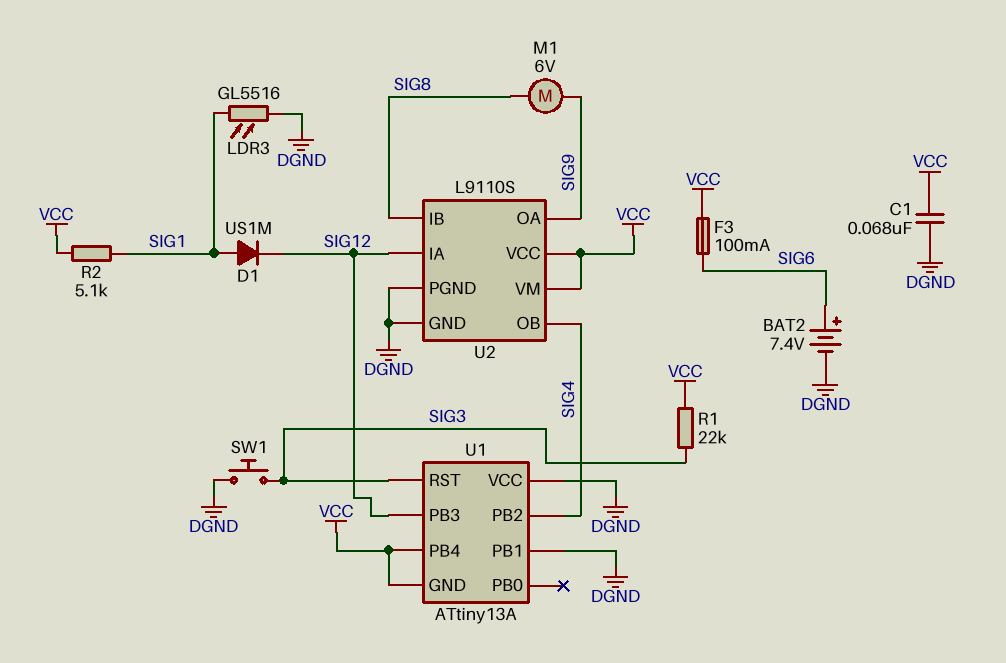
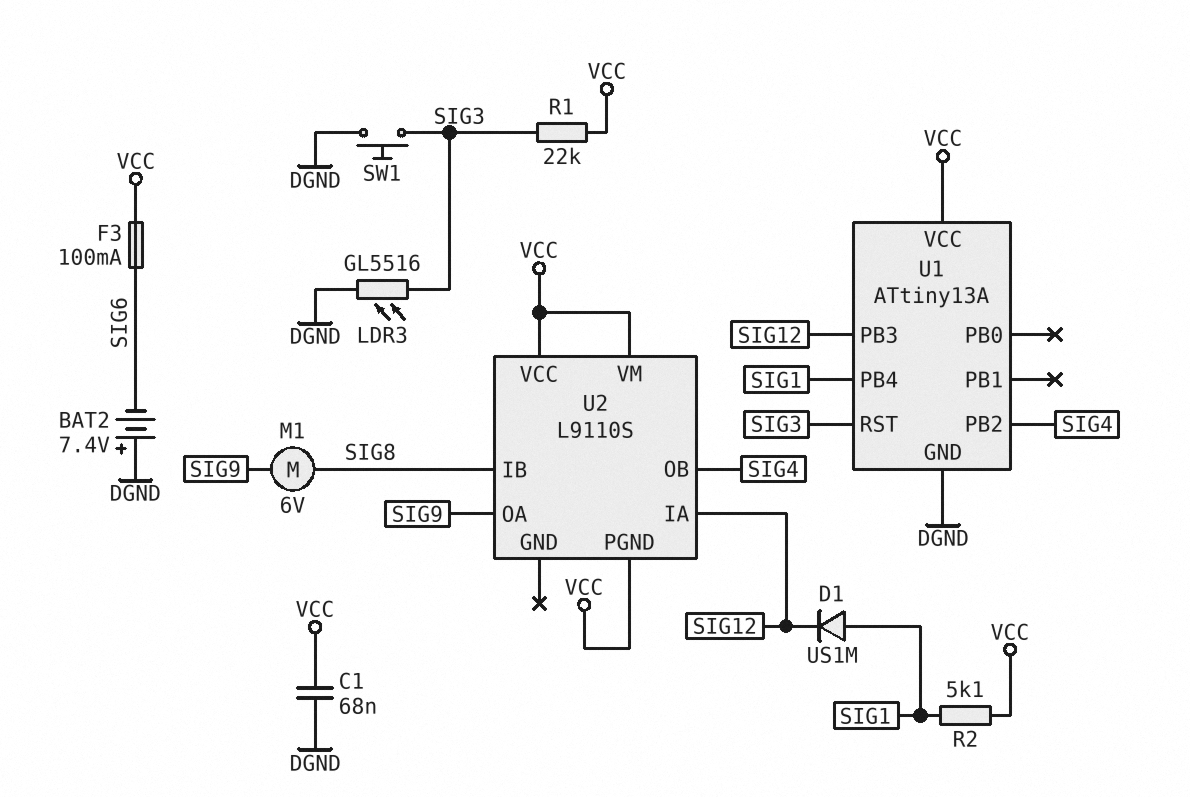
BAT2: 7.4V (plus SIG6, minus DGND) -> 7.4V (plus DGND, minus SIG6)
LDR3: GL5516 (DGND, SIG1) -> GL5516 (DGND, SIG3)
U1 pin GND: VCC -> DGND
U1 pin PB1: DGND -> none
U1 pin PB4: VCC -> SIG1
U1 pin VCC: DGND -> VCC
U2 pin GND: DGND -> none
U2 pin PGND: DGND -> VCC

